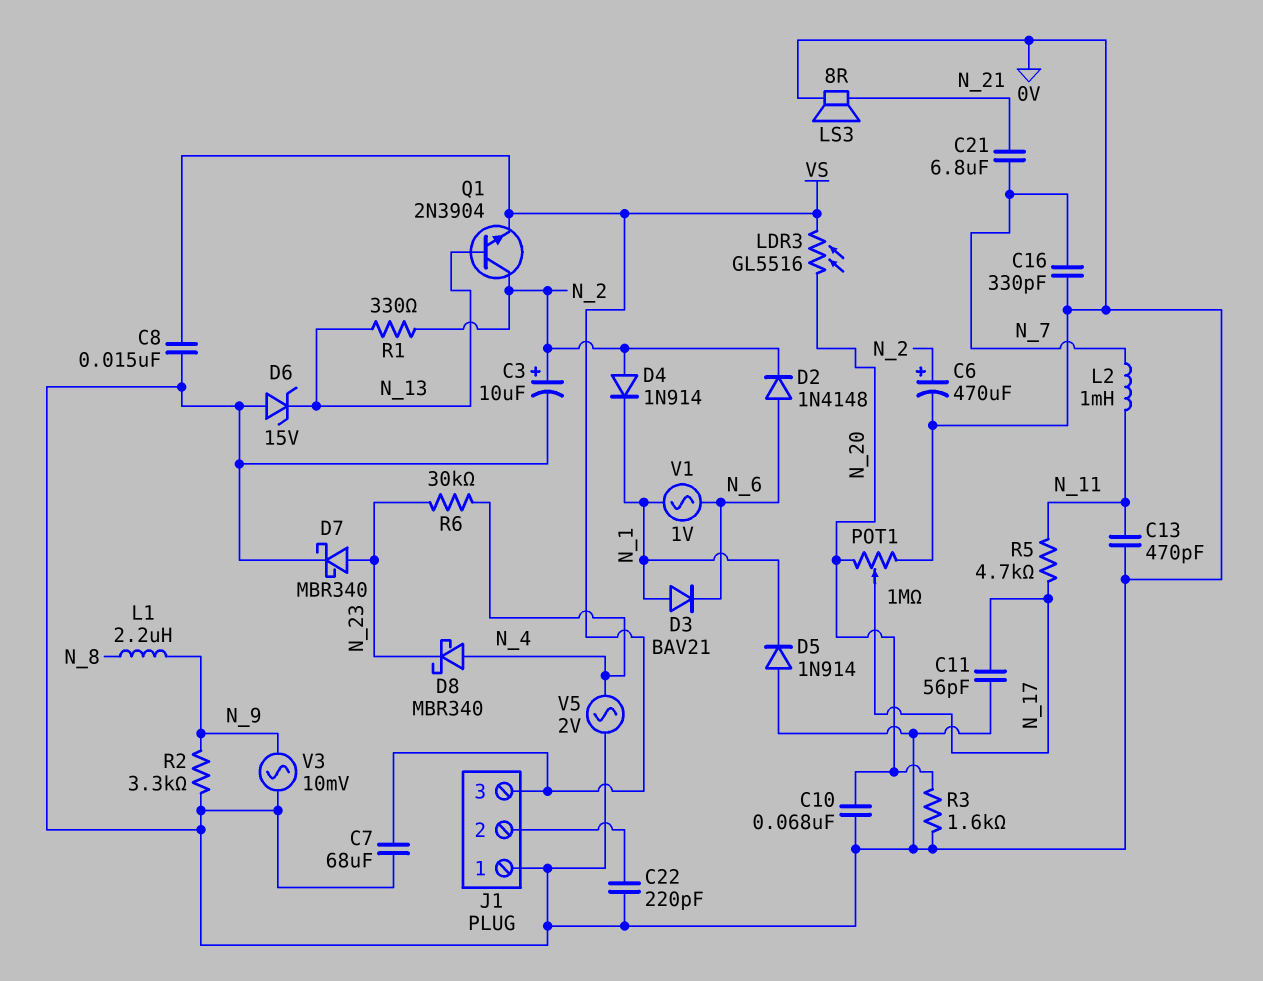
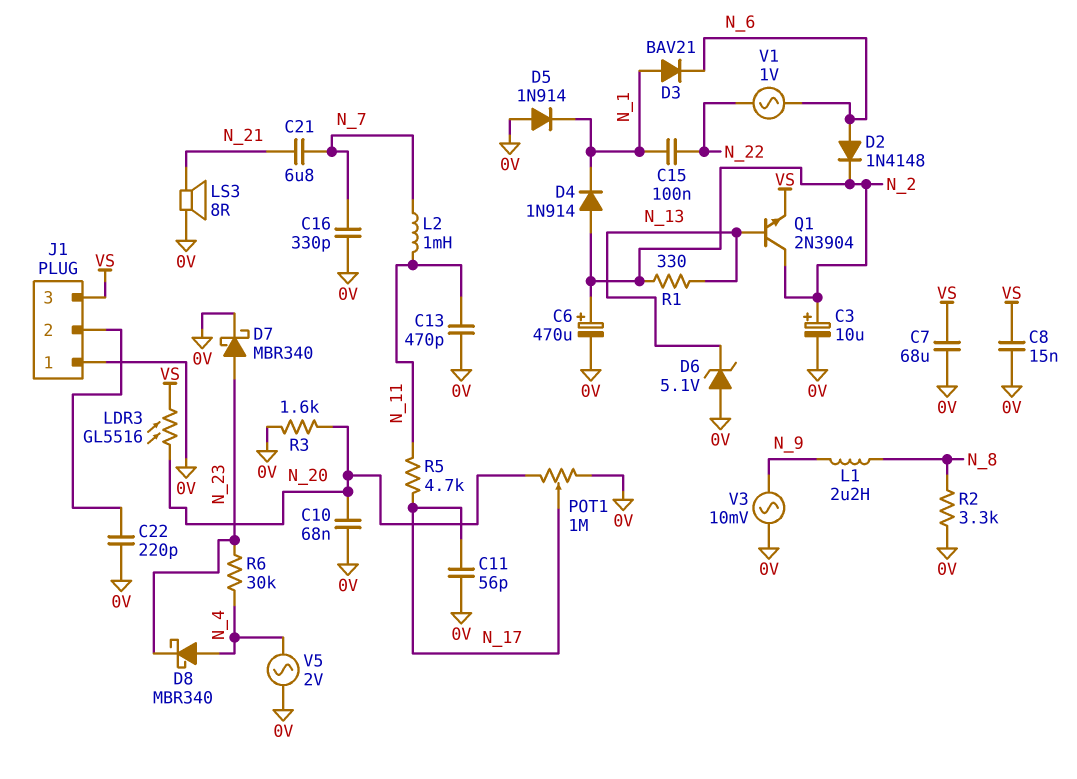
C15: none -> 100nF (N_1, N_22)
D6: zener 15V (A 0V, K N_13) -> zener 5.1V (A 0V, K N_13)
R2: 3.3k (0V, N_9) -> 3.3k (0V, N_8)
V1: AC 1V (N_1, N_6) -> AC 1V (N_6, N_22)

